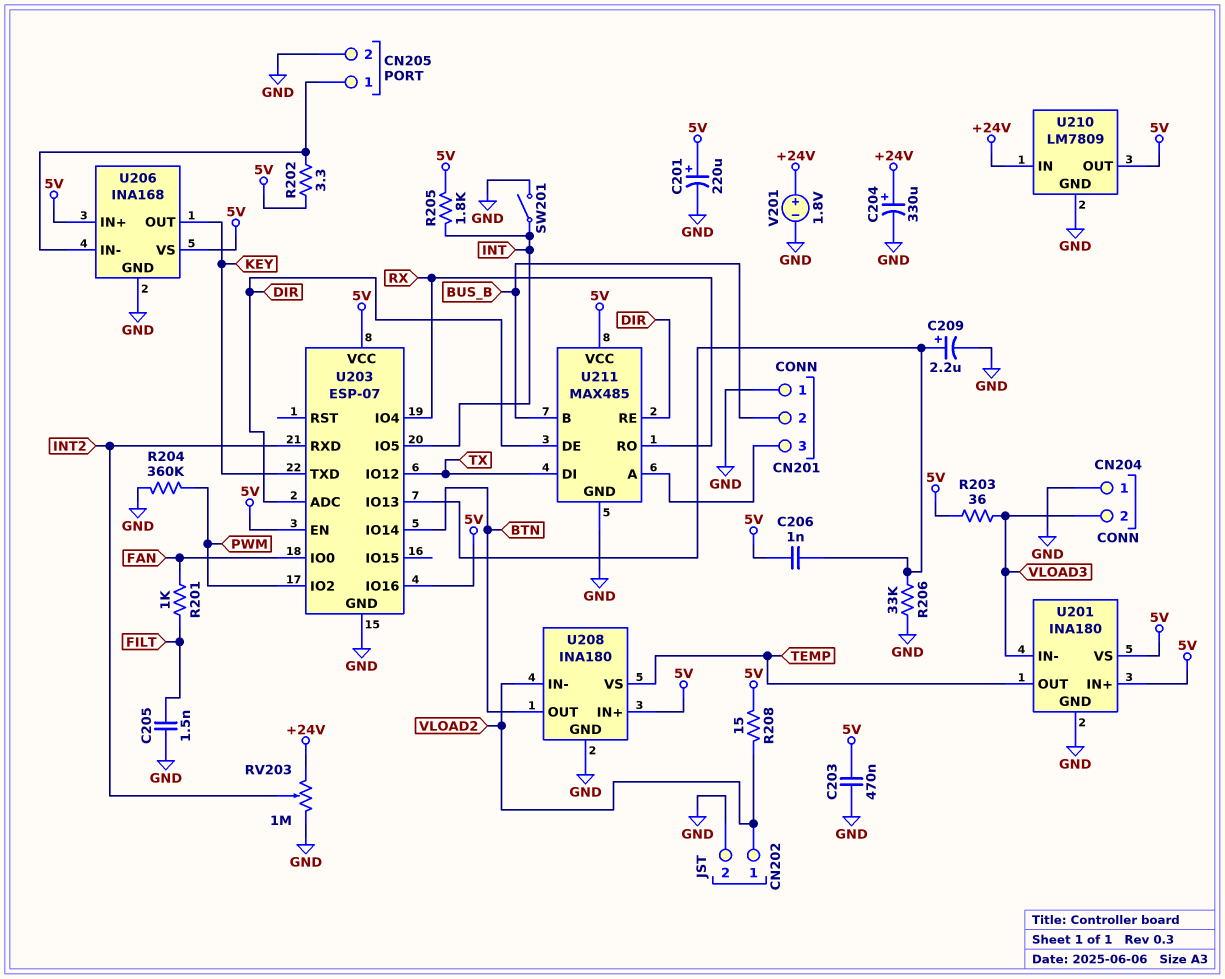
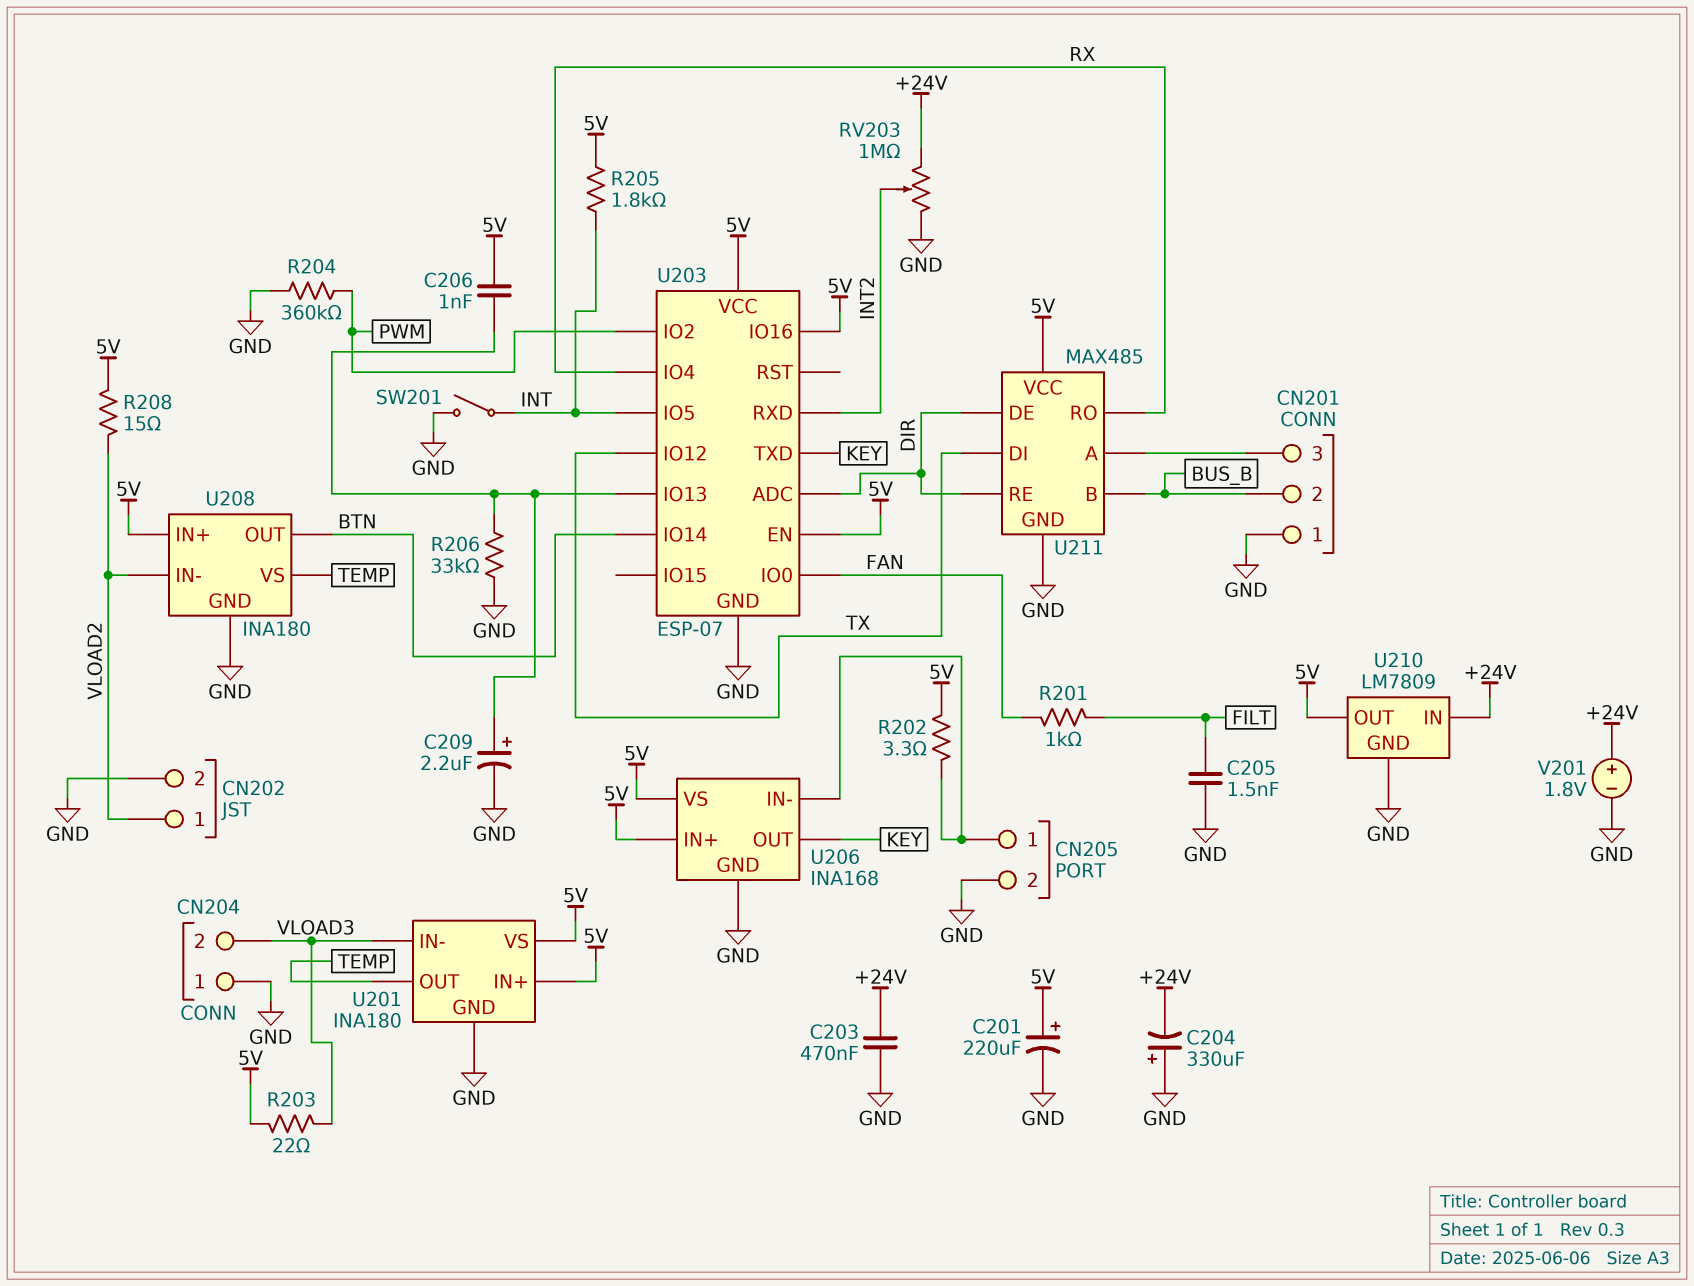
C203: 470nF (5V, GND) -> 470nF (+24V, GND)
C204: 330uF (plus +24V, minus GND) -> 330uF (plus GND, minus +24V)
R203: 36 (5V, VLOAD3) -> 22 (5V, VLOAD3)

